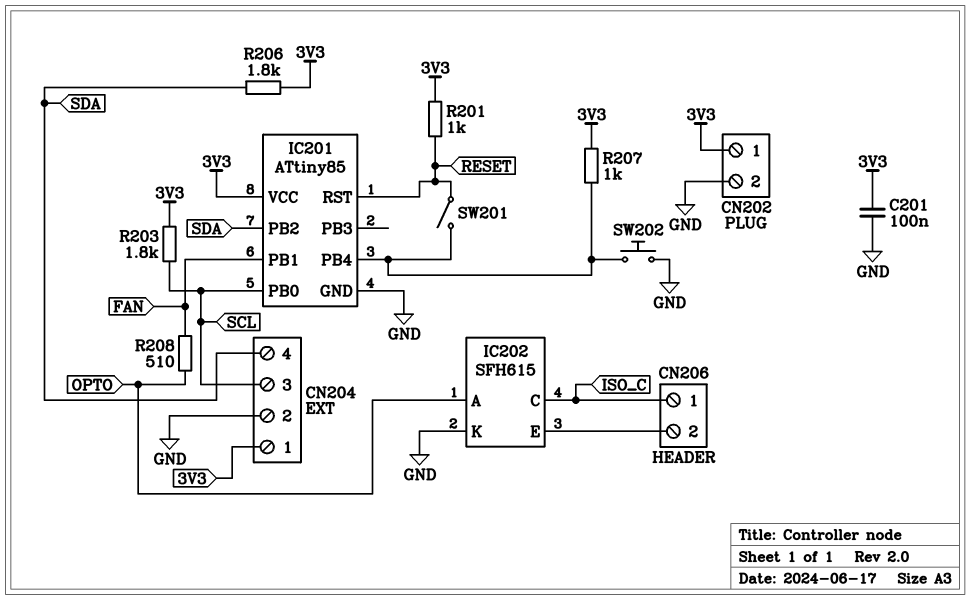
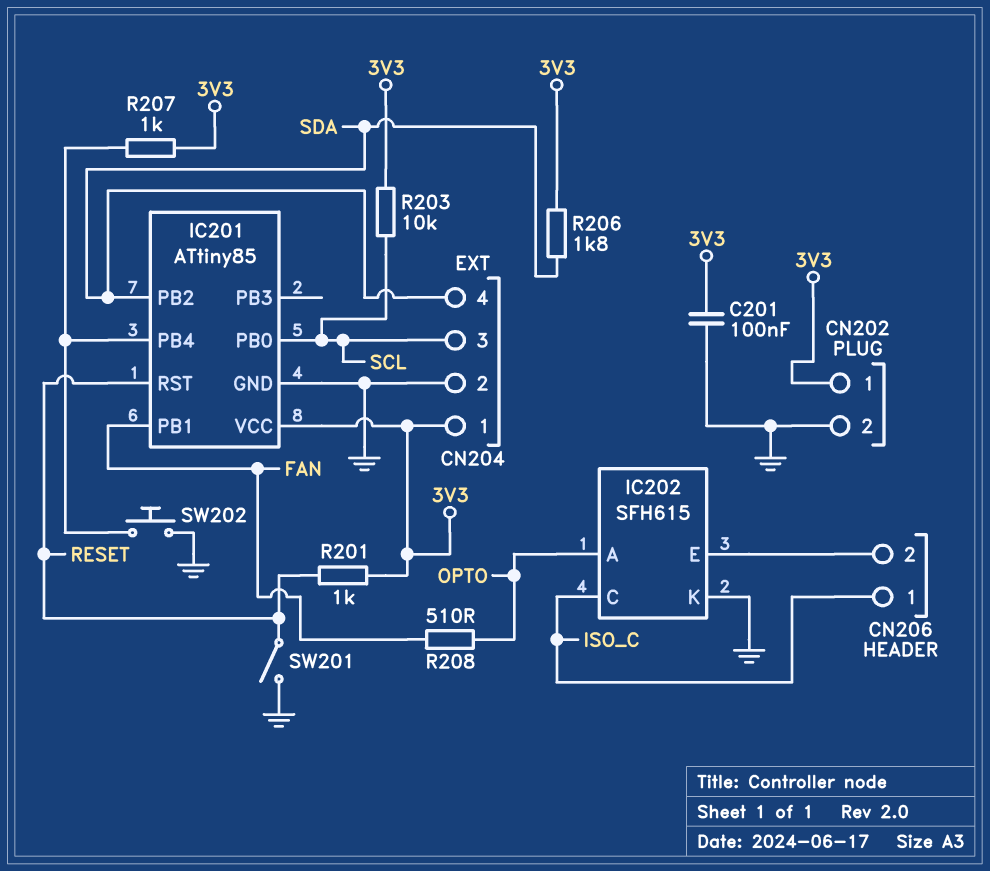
R203: 1.8k (3V3, SCL) -> 10k (3V3, SCL)
SW201: switch (IC201/PB4, RESET) -> switch (GND, RESET)

